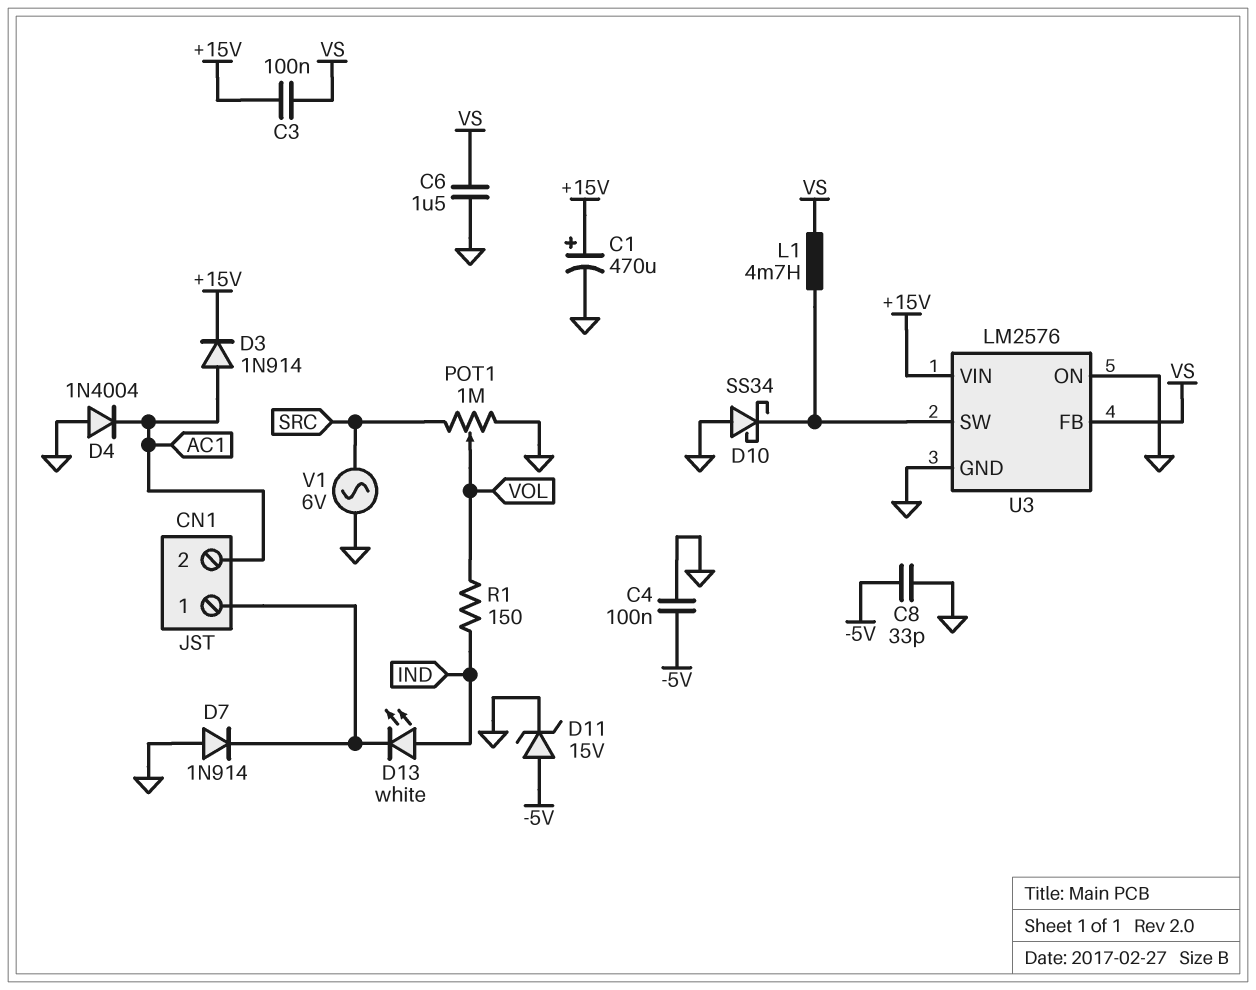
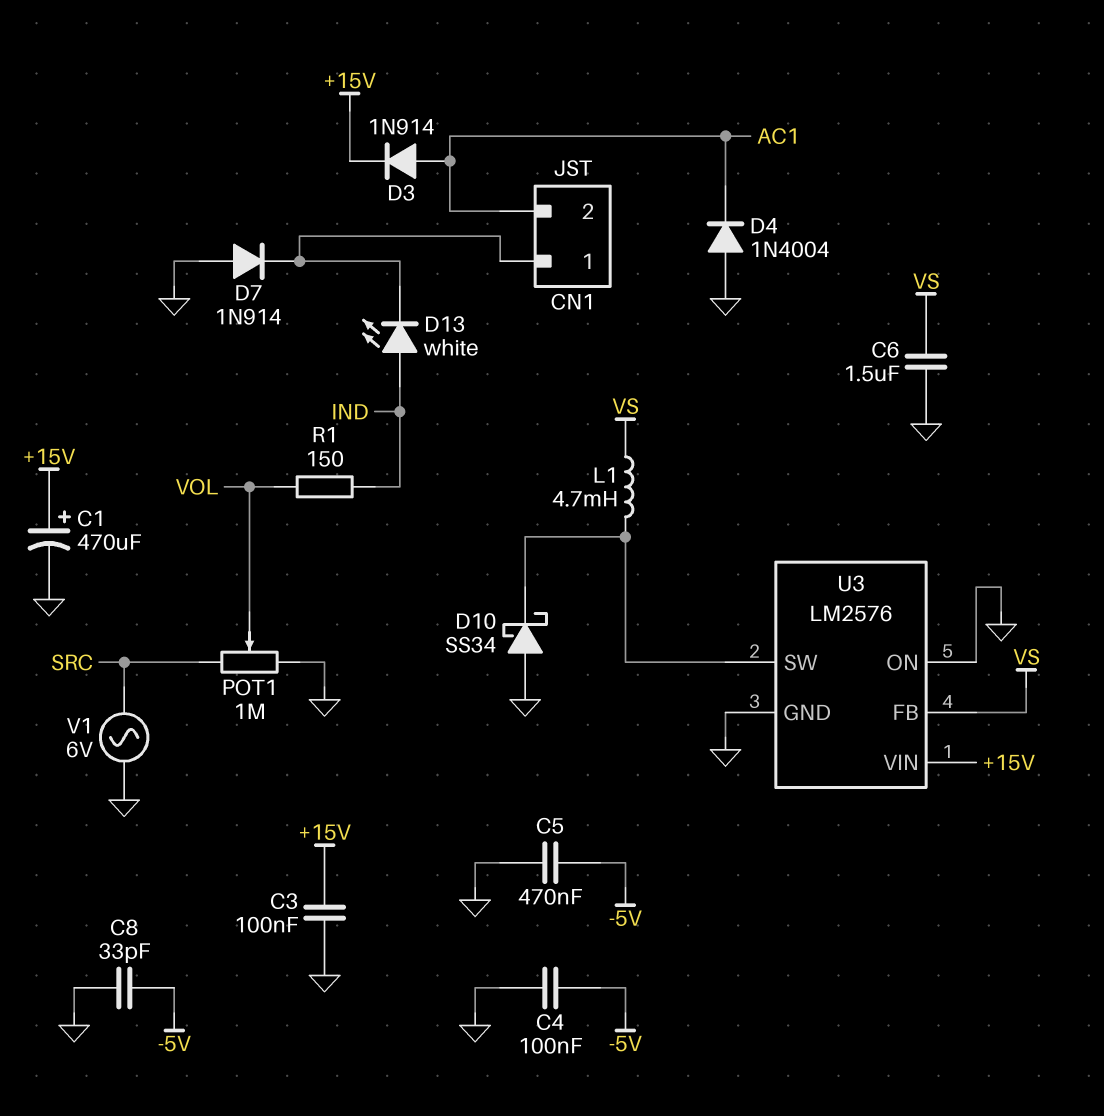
C3: 100nF (+15V, VS) -> 100nF (+15V, GND)
C5: none -> 470nF (-5V, GND)
D11: zener 15V (A -5V, K GND) -> none

